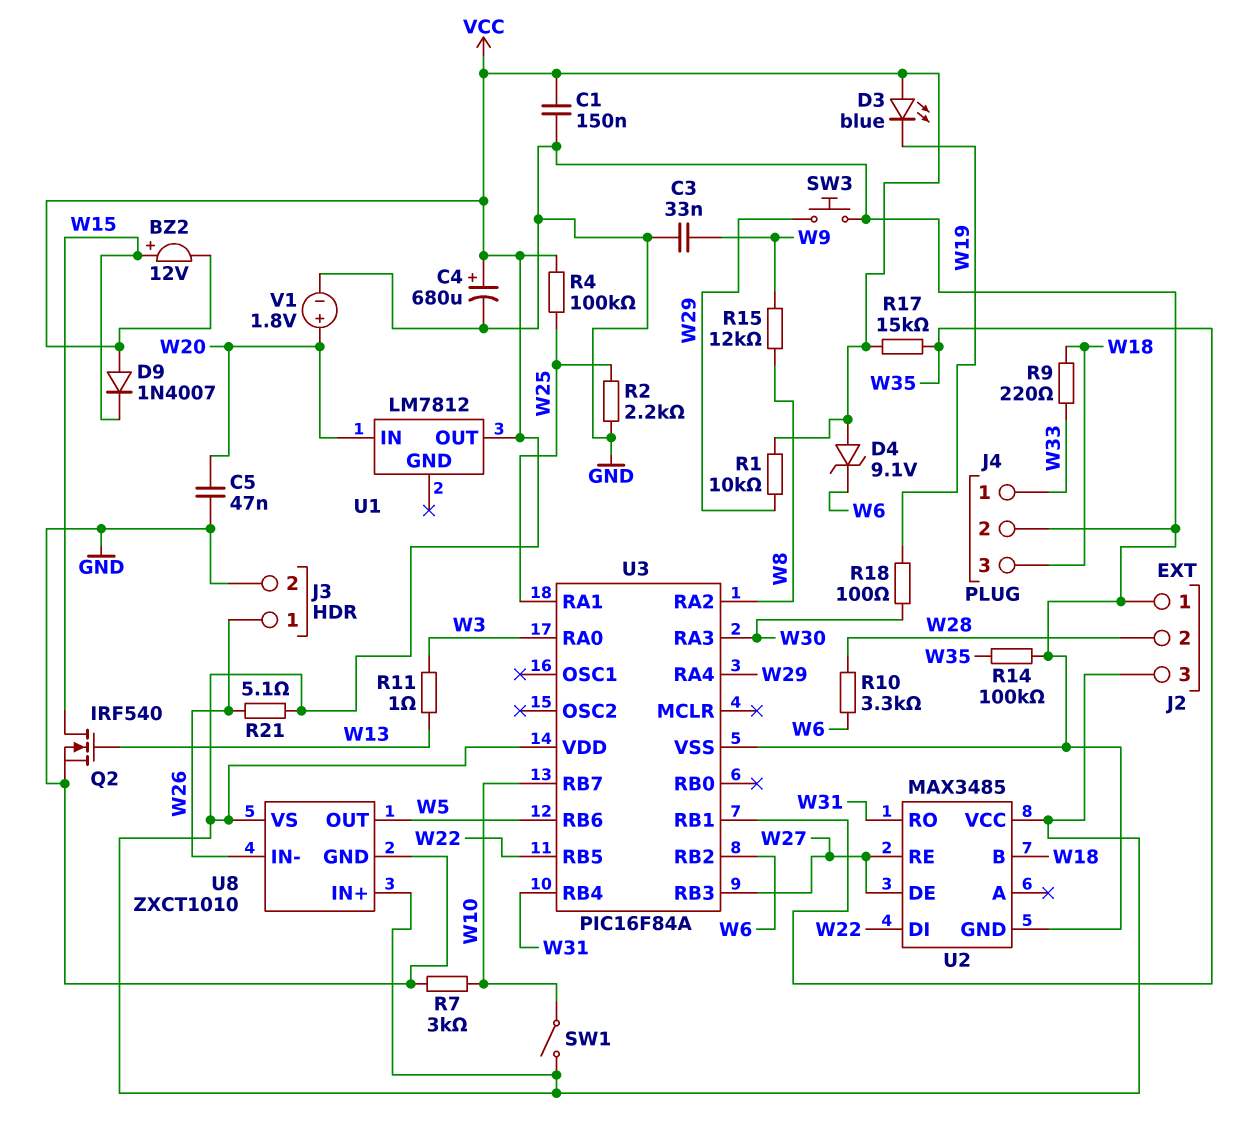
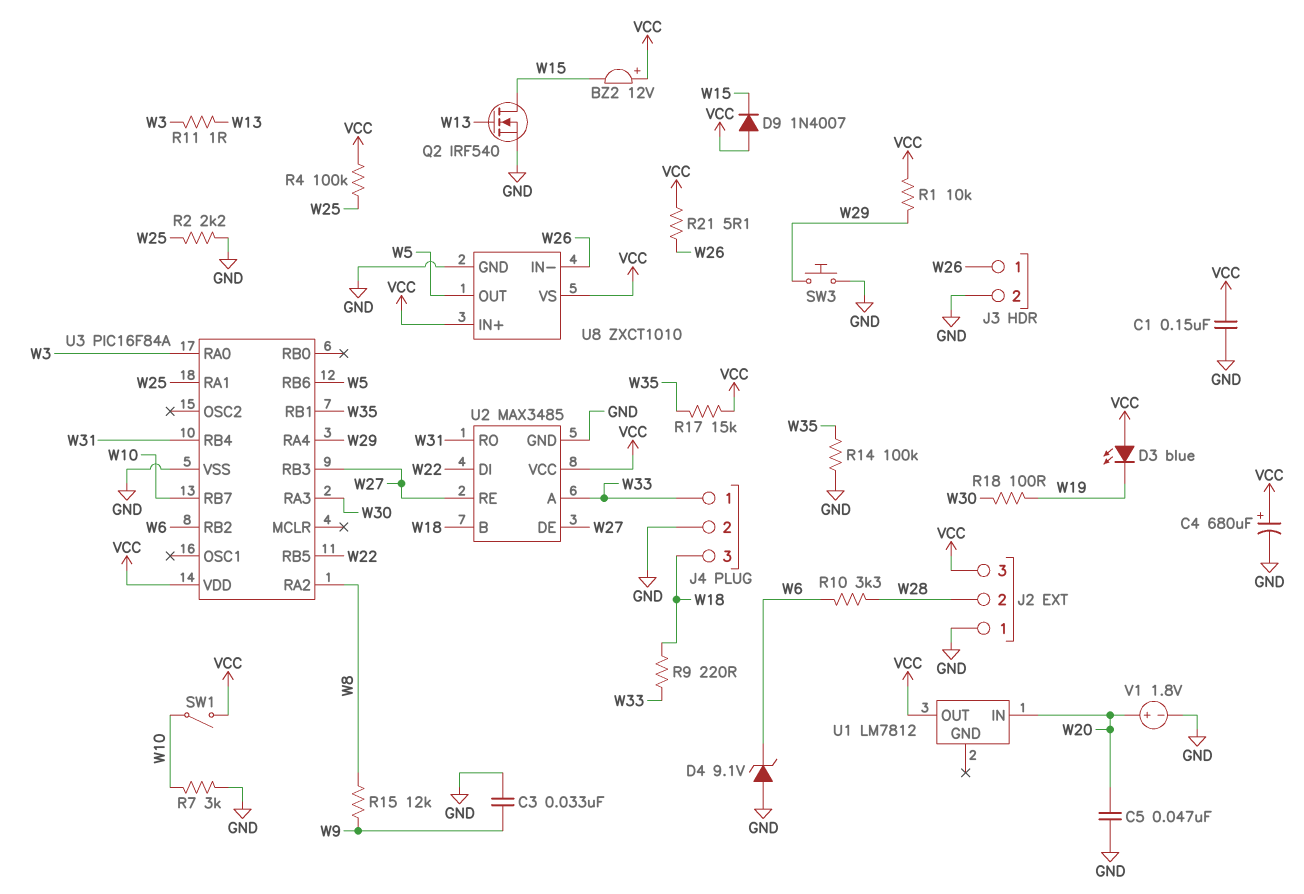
BZ2: buzzer 12V (plus W15, minus VCC) -> buzzer 12V (plus VCC, minus W15)
D4: zener 9.1V (A VCC, K W6) -> zener 9.1V (A GND, K W6)
U2 pin A: none -> W33

